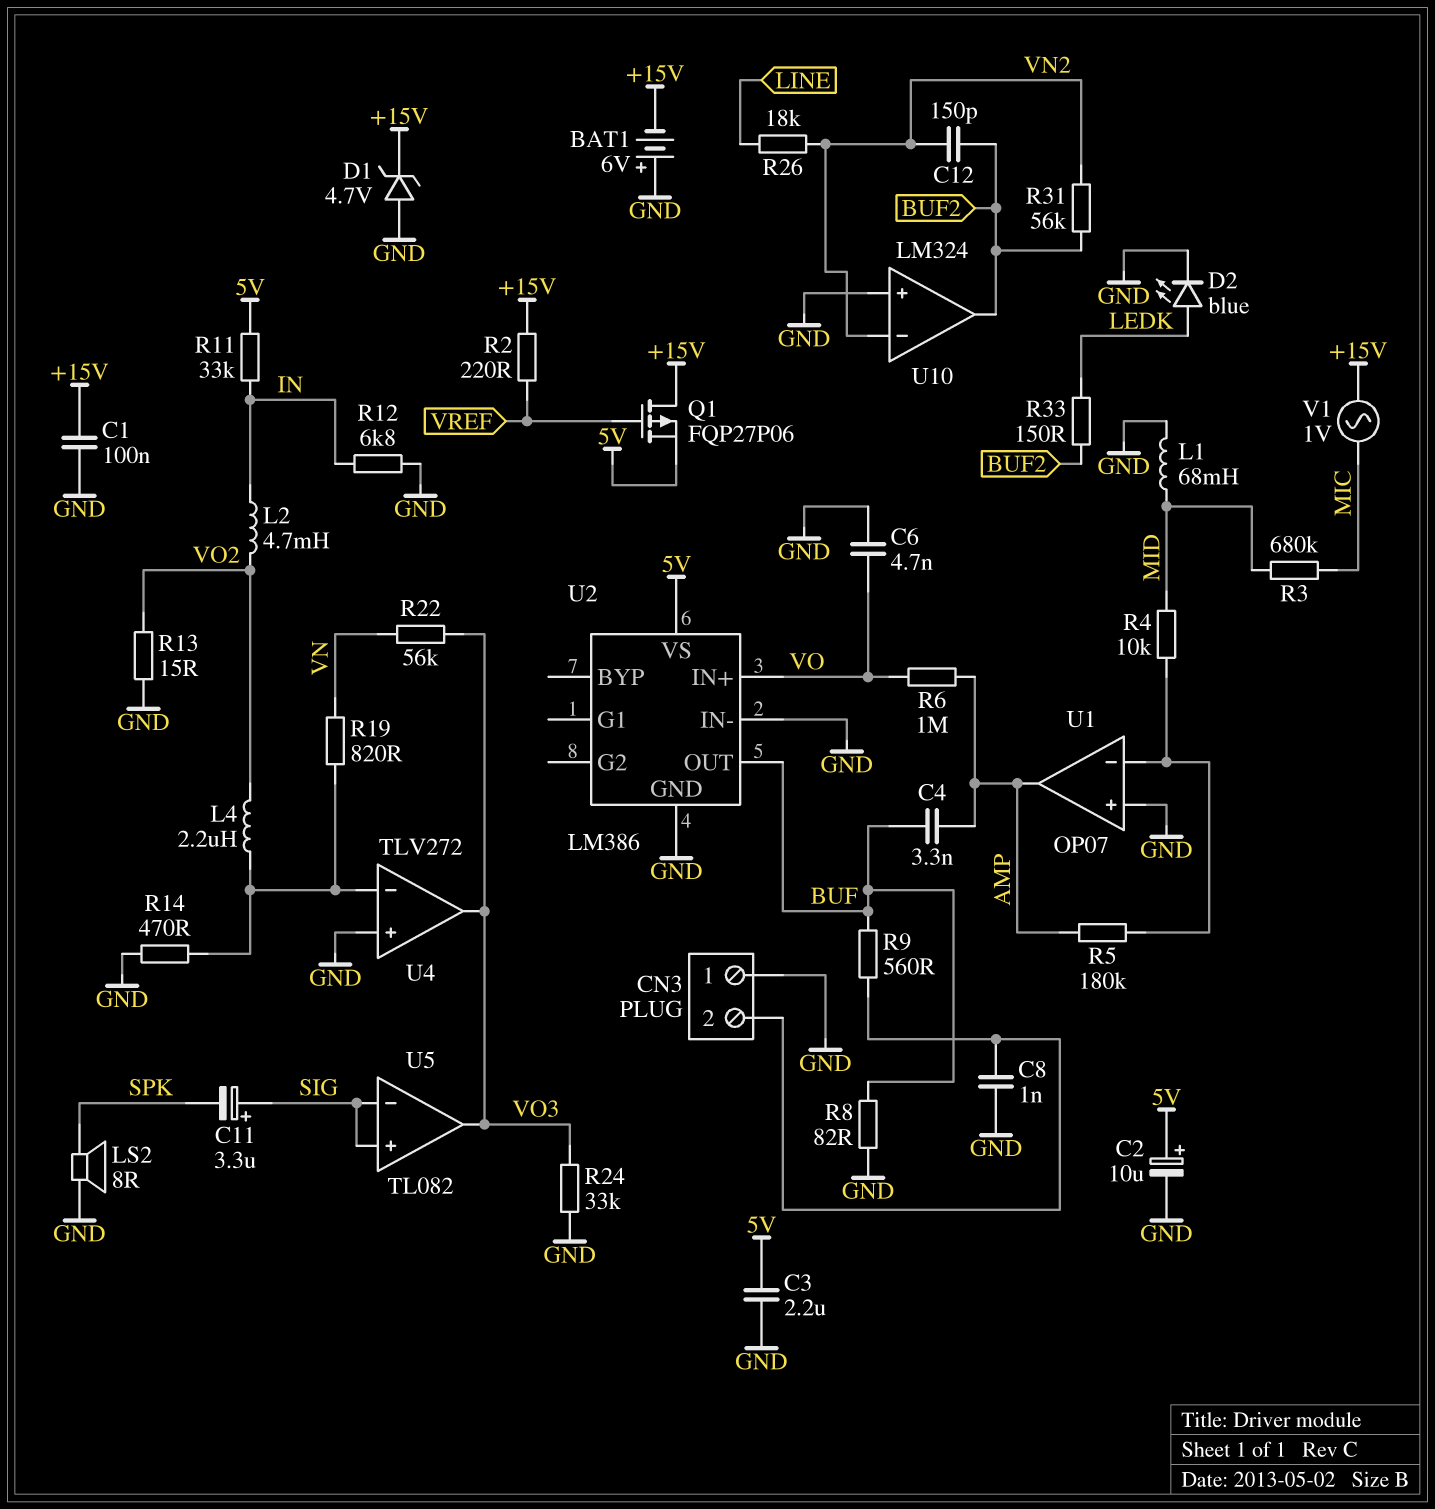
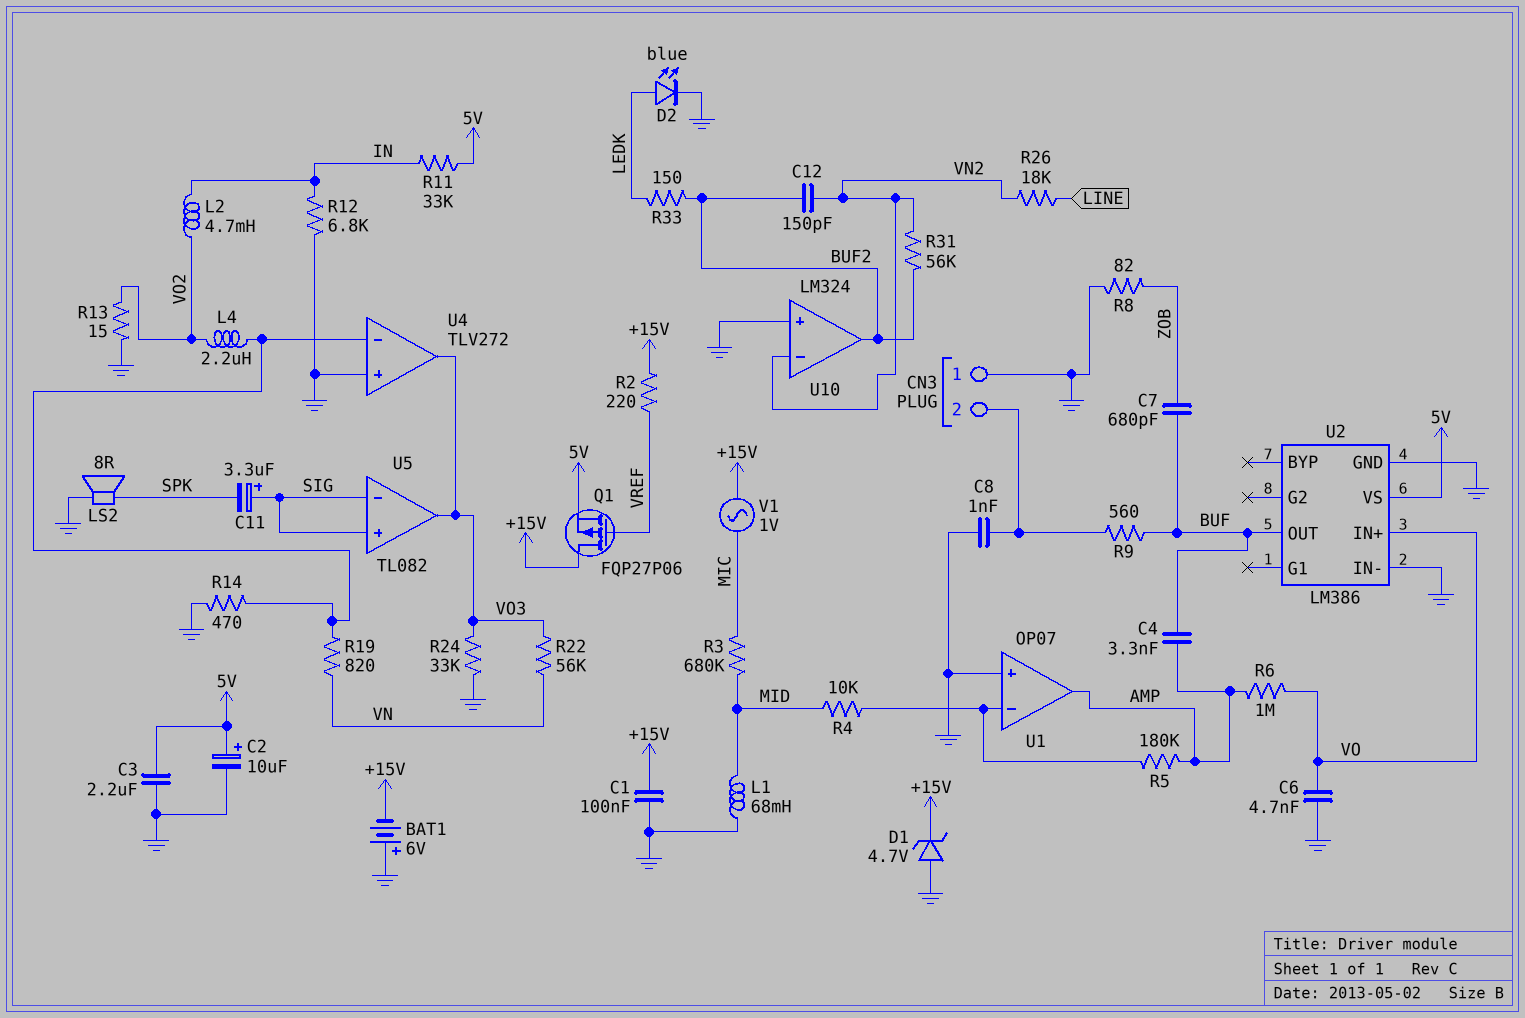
C7: none -> 680pF (BUF, ZOB)
R8: 82 (BUF, GND) -> 82 (GND, ZOB)

